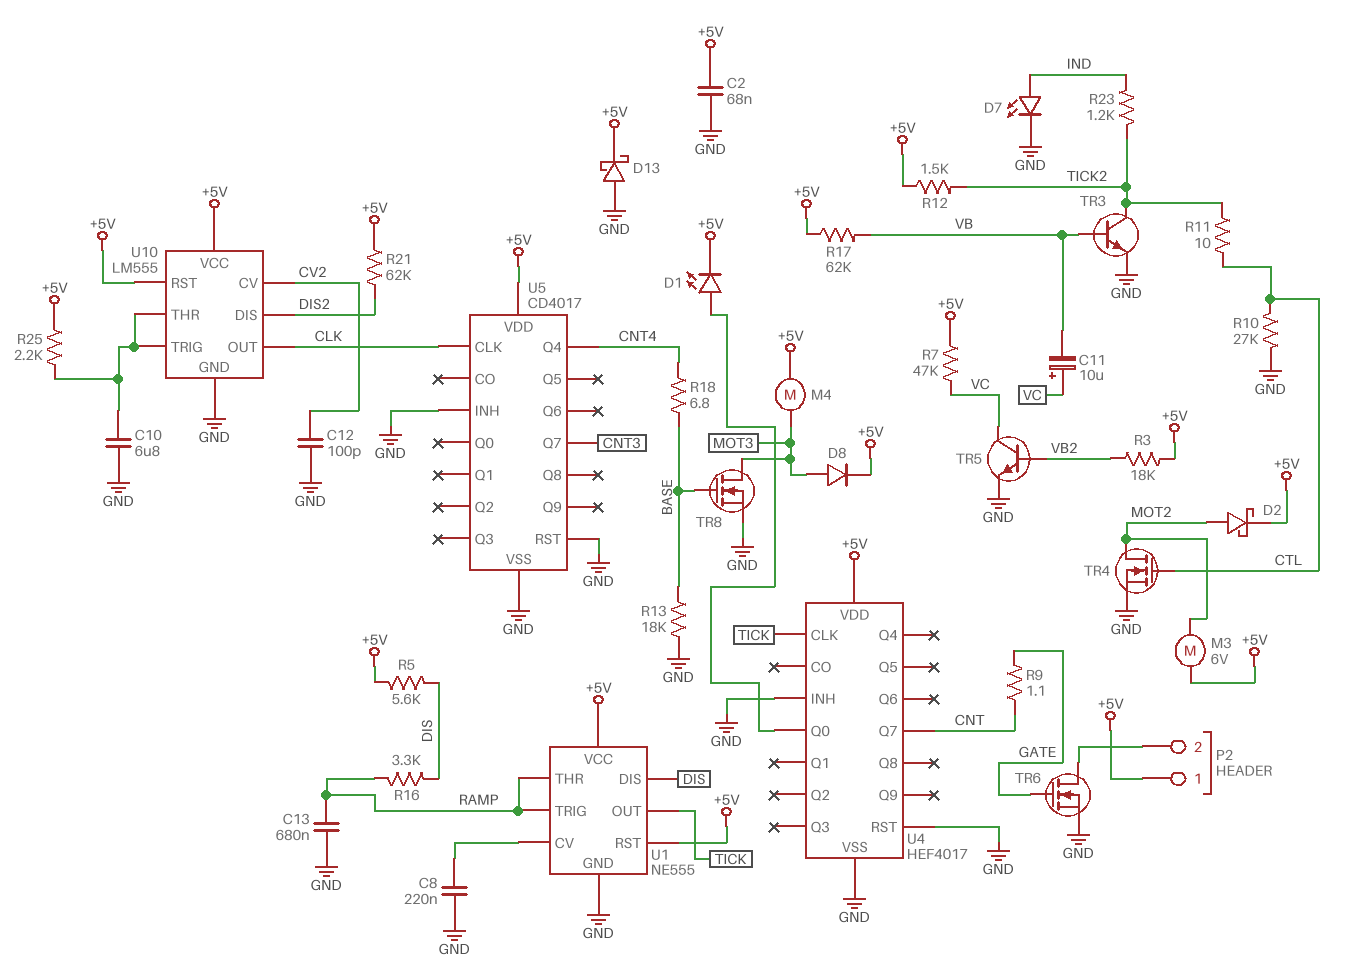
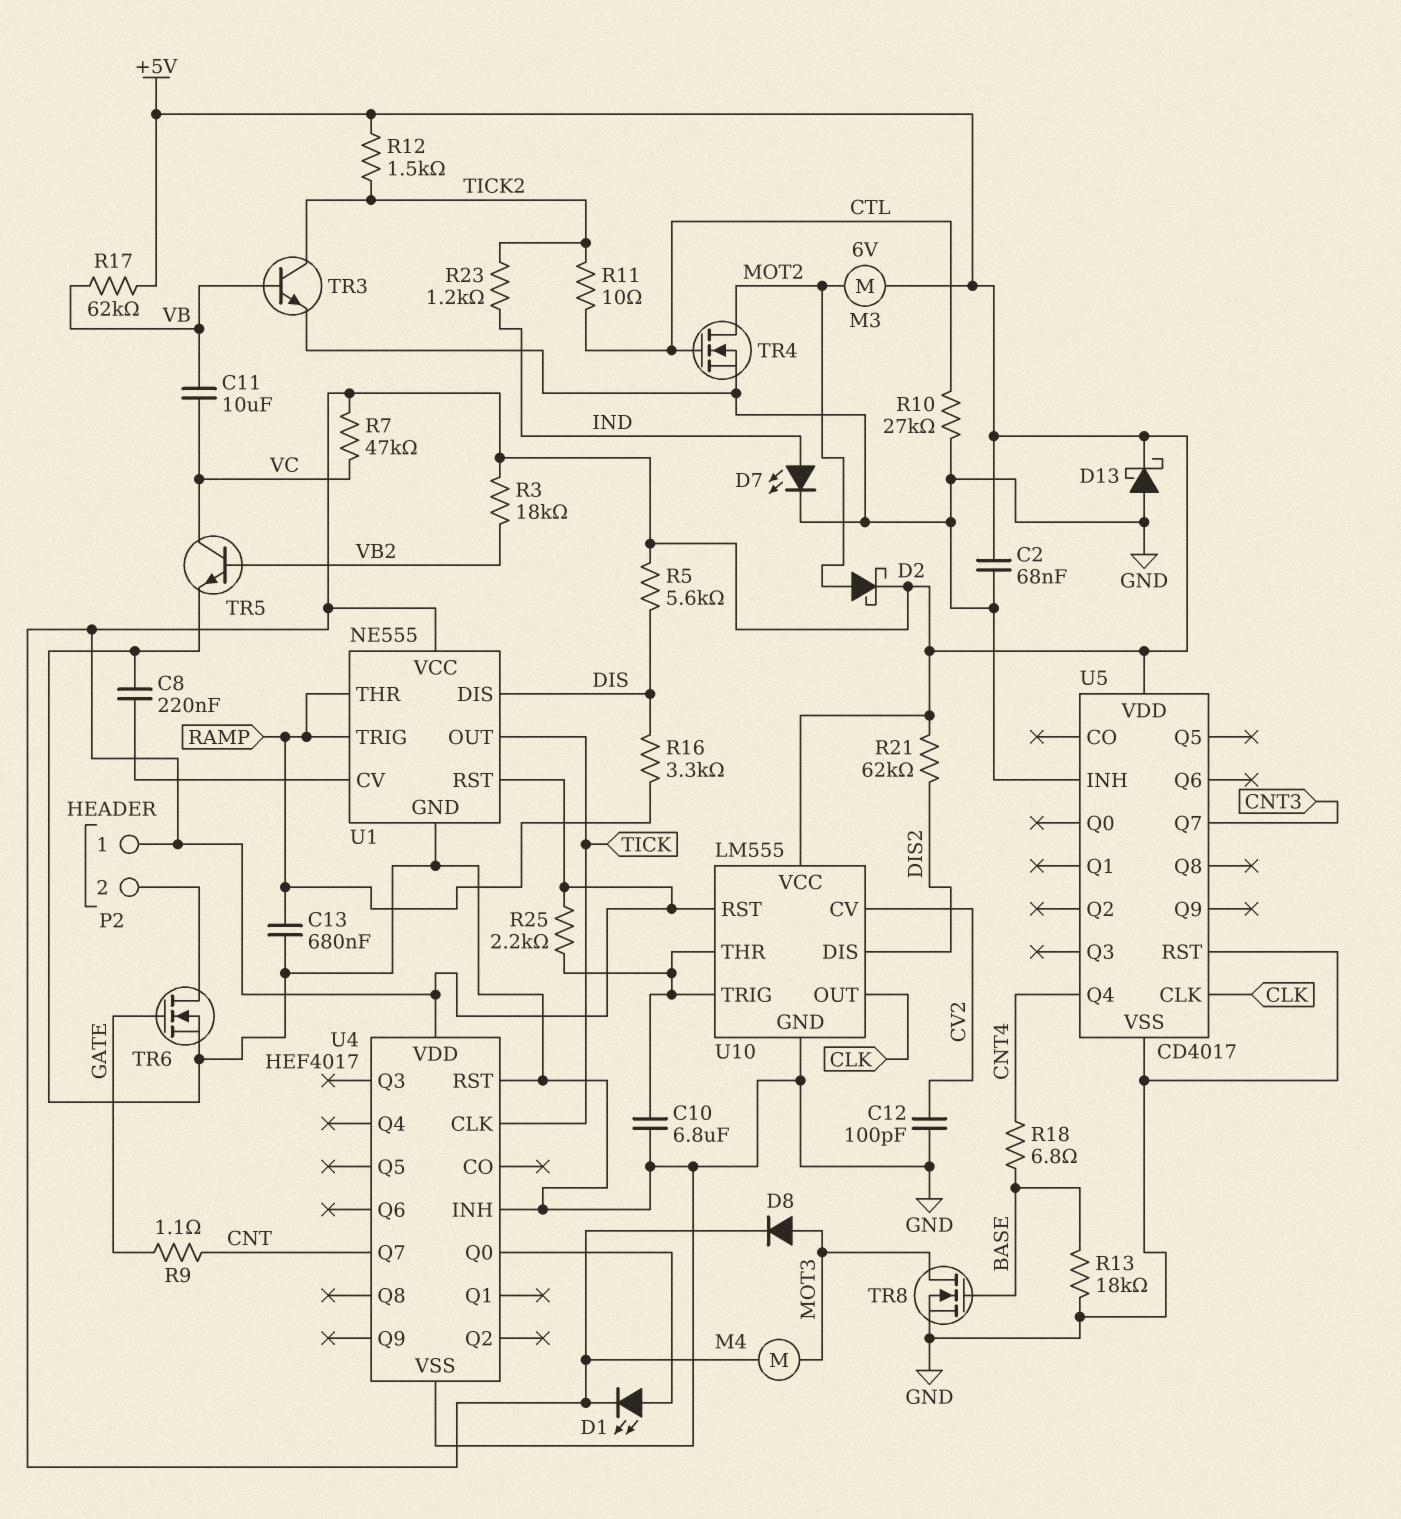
C11: 10uF (plus VC, minus VB) -> 10uF (VB, VC)

